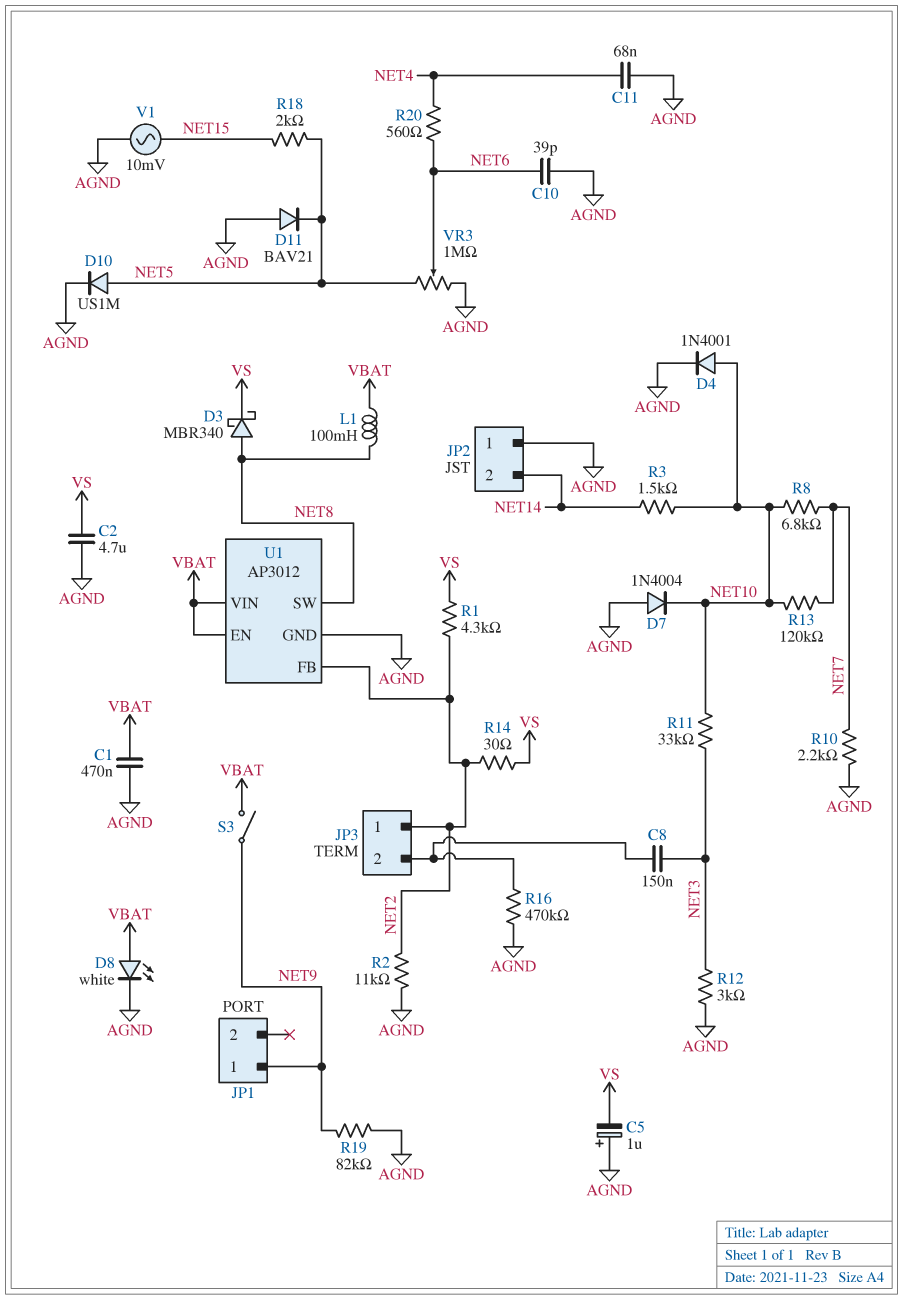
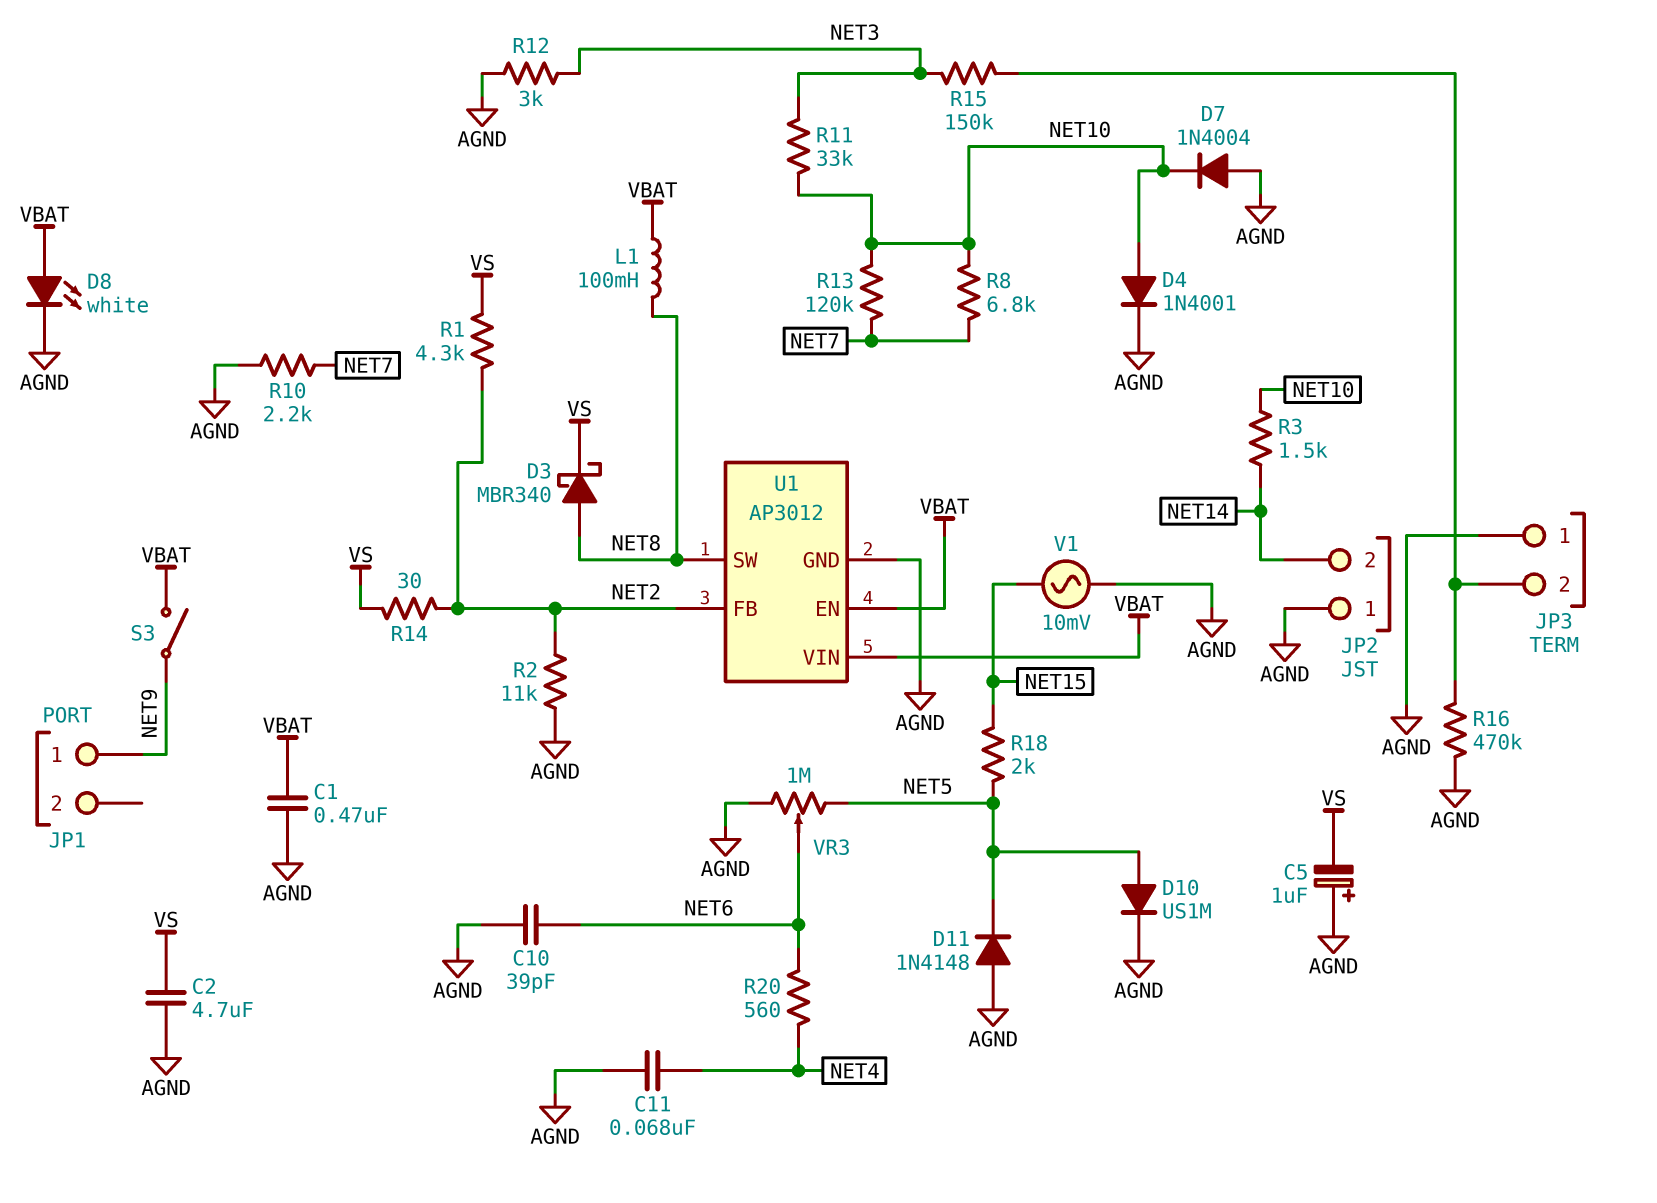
C8: 150nF (JP3/2, NET3) -> none
D11: diode BAV21 (A AGND, K NET5) -> diode 1N4148 (A AGND, K NET5)
JP3 pin 1: NET2 -> AGND
R15: none -> 150k (JP3/2, NET3)
R19: 82k (AGND, NET9) -> none

